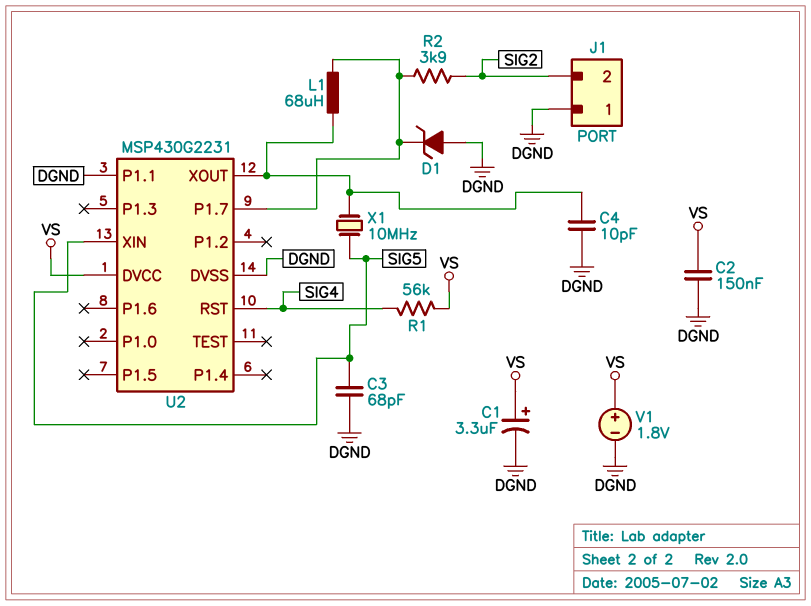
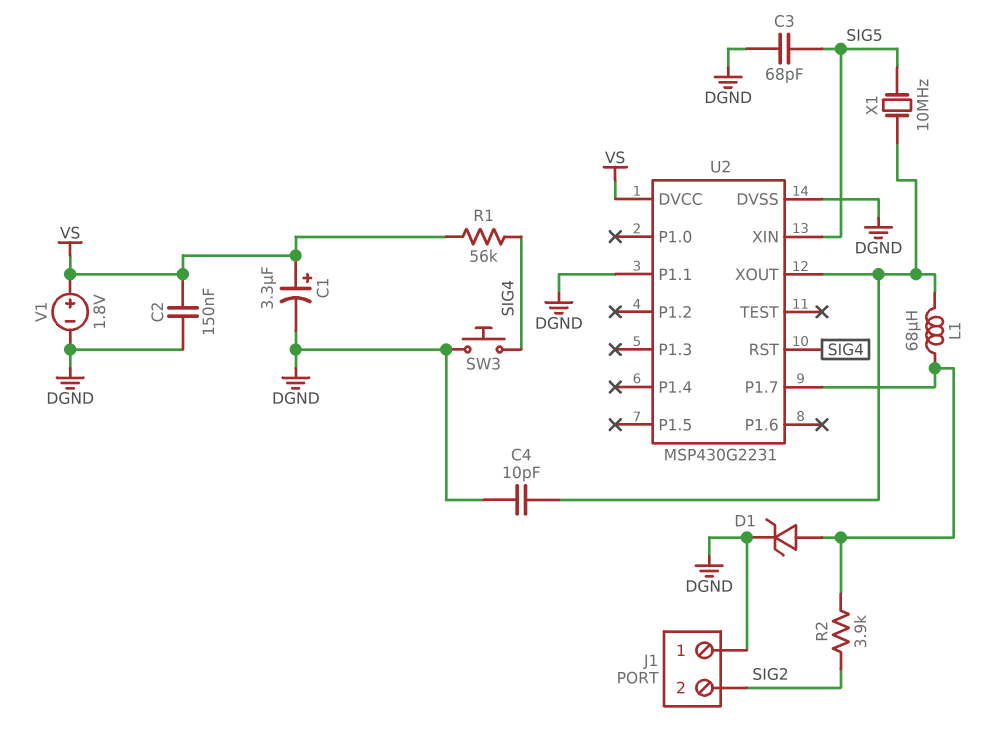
D1: zener (A DGND, K U2/P1.7) -> zener (A U2/P1.7, K DGND)
SW3: none -> button (DGND, SIG4)

